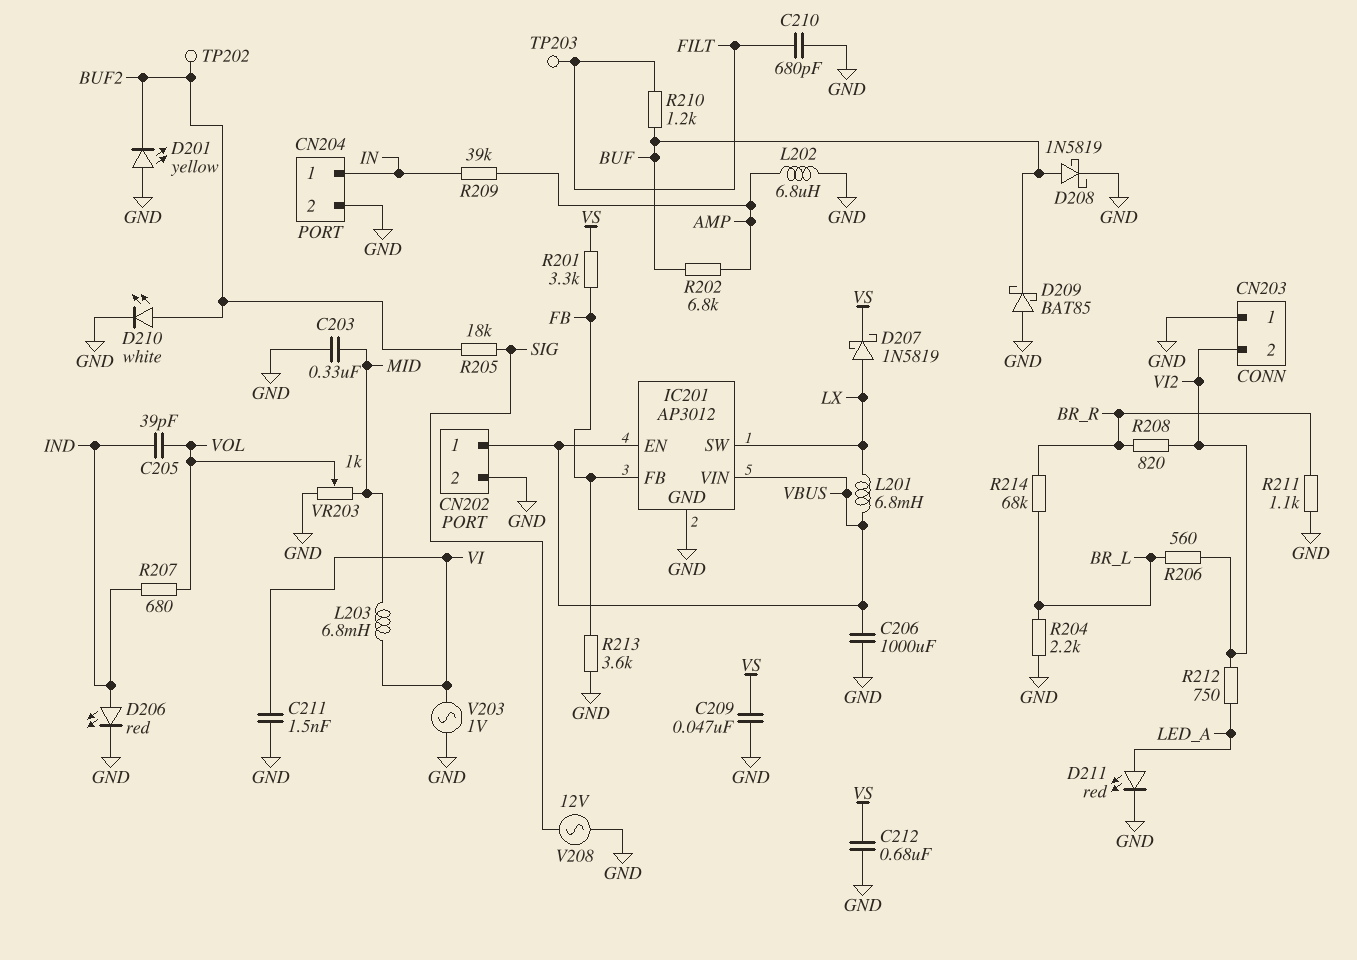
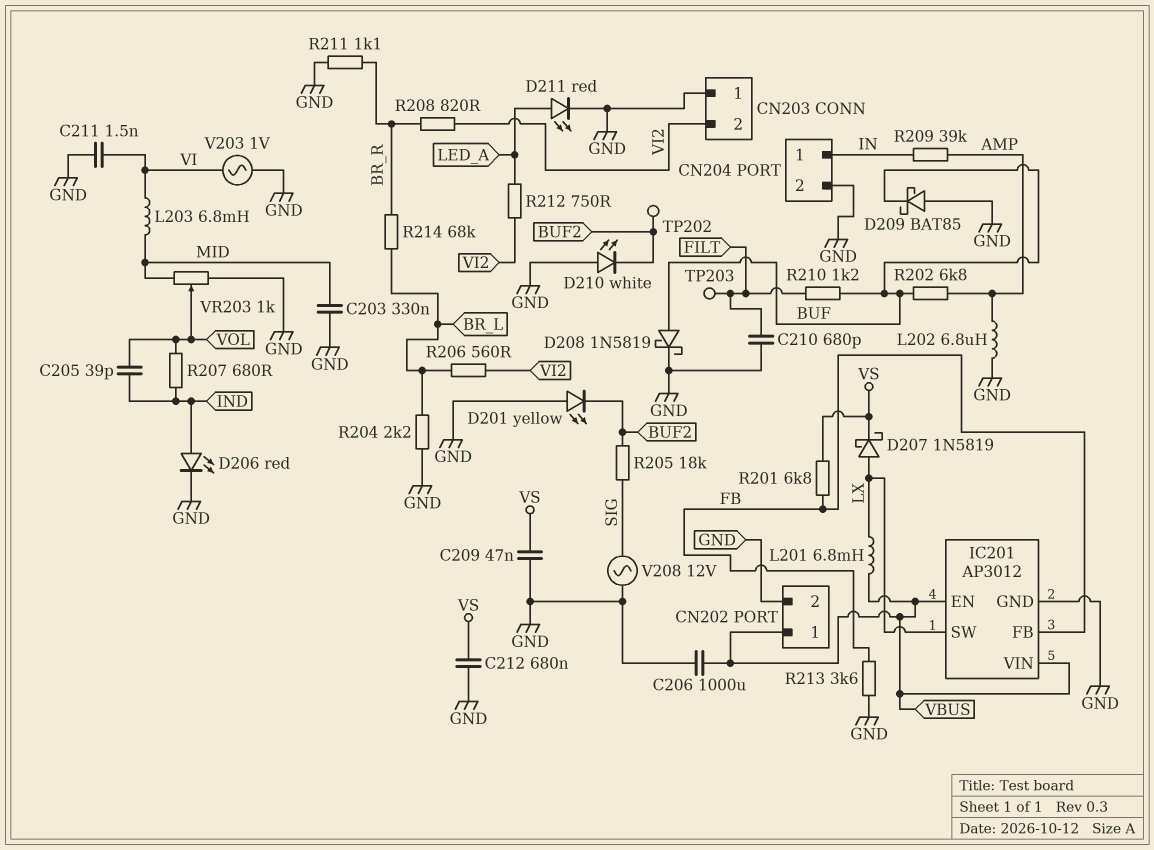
D210: LED white (A BUF2, K GND) -> LED white (A GND, K BUF2)
R201: 3.3k (FB, VS) -> 6.8k (FB, VS)

